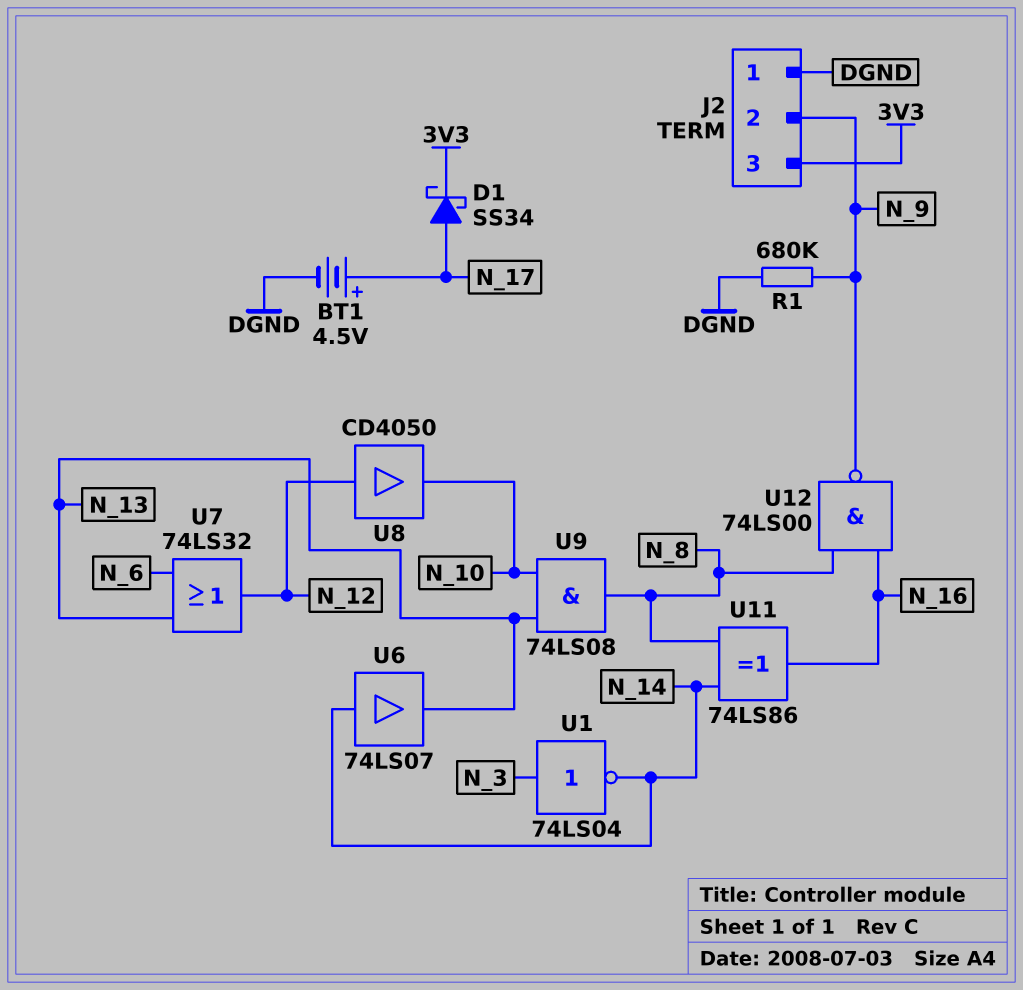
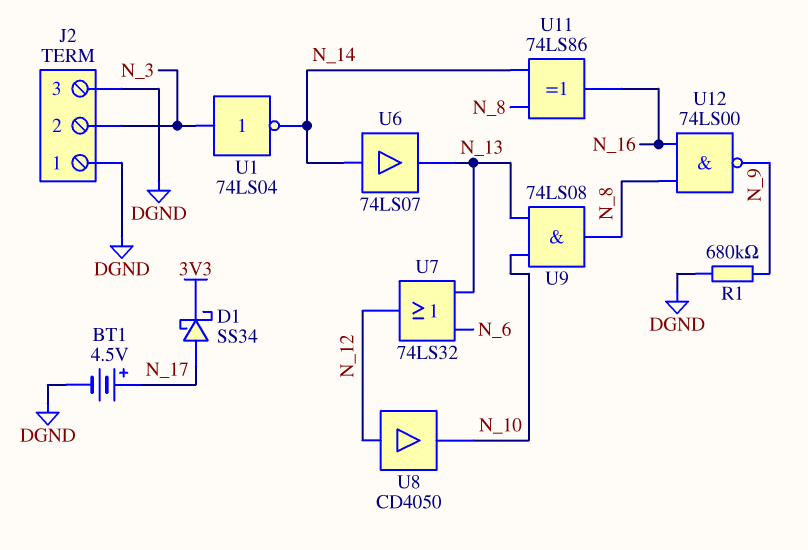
J2 pin 2: N_9 -> N_3
J2 pin 3: 3V3 -> DGND

